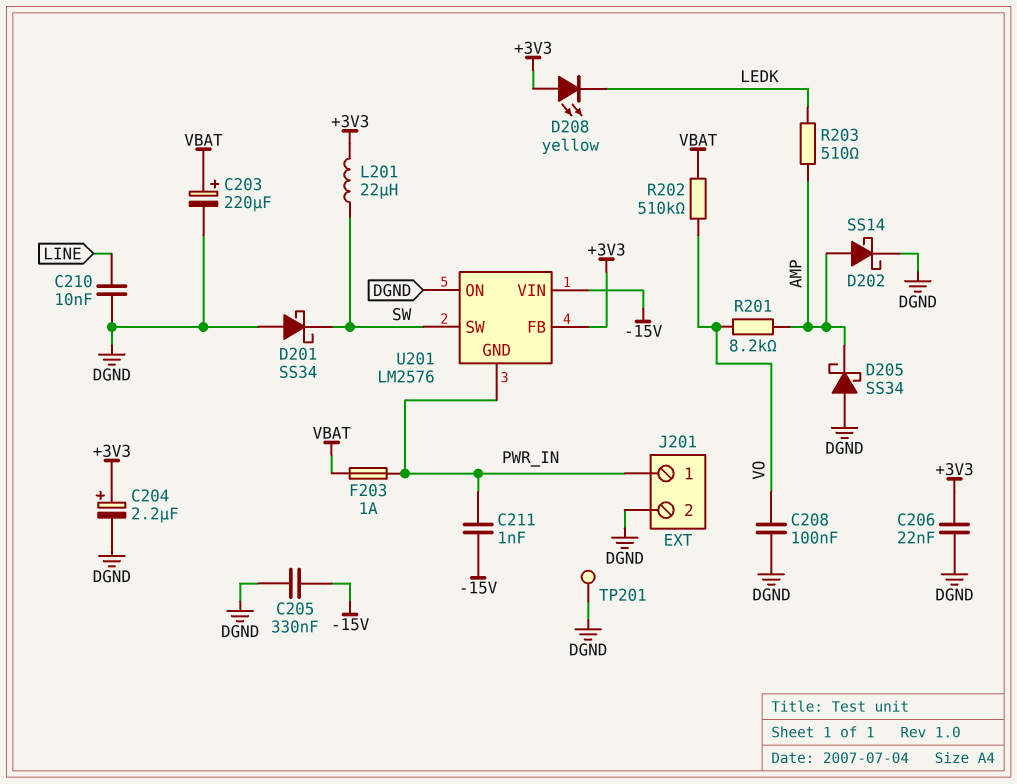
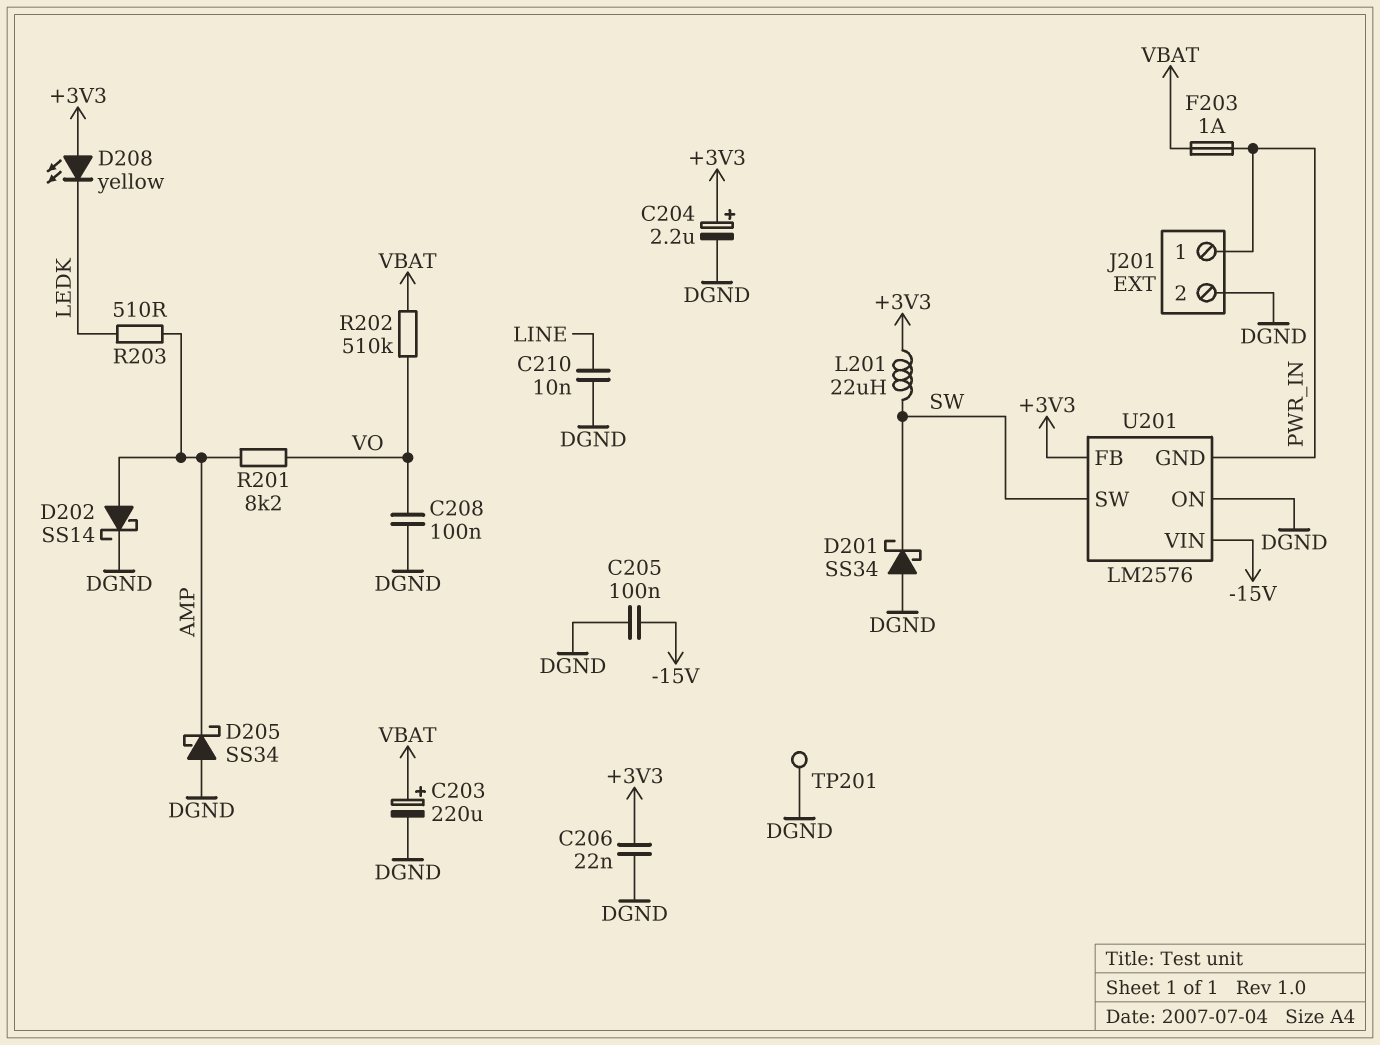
C205: 330nF (-15V, DGND) -> 100nF (-15V, DGND)
C211: 1nF (-15V, PWR_IN) -> none

